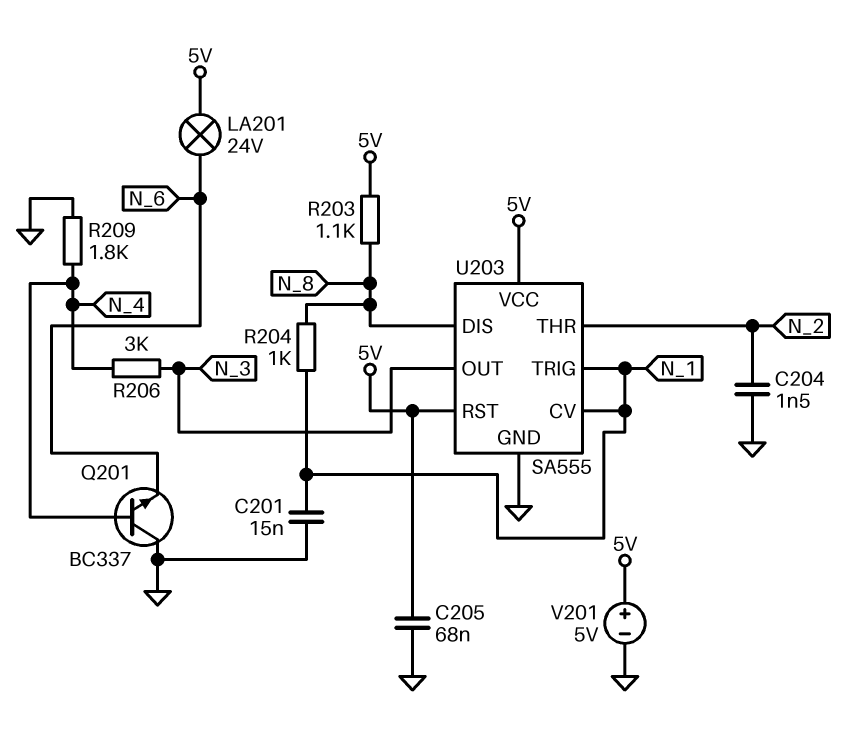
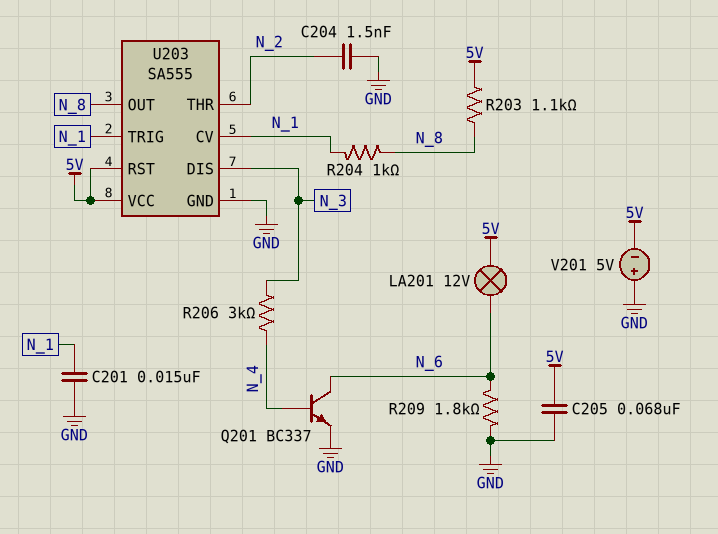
LA201: lamp 24V (5V, N_6) -> lamp 12V (5V, N_6)
Q201: NPN BC337 (B N_4, C GND, E N_6) -> NPN BC337 (B N_4, C N_6, E GND)
R209: 1.8k (GND, N_4) -> 1.8k (GND, N_6)
U203 pin DIS: N_8 -> N_3
U203 pin OUT: N_3 -> N_8
V201: 5V (plus 5V, minus GND) -> 5V (plus GND, minus 5V)

